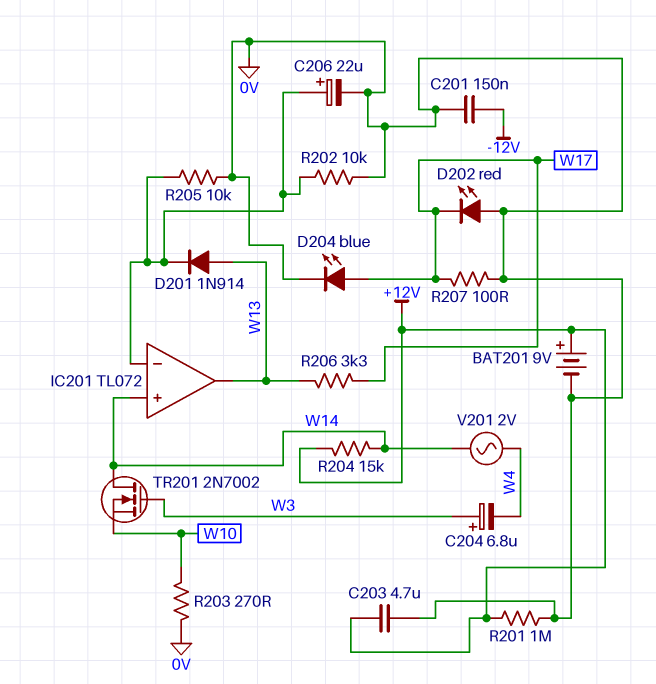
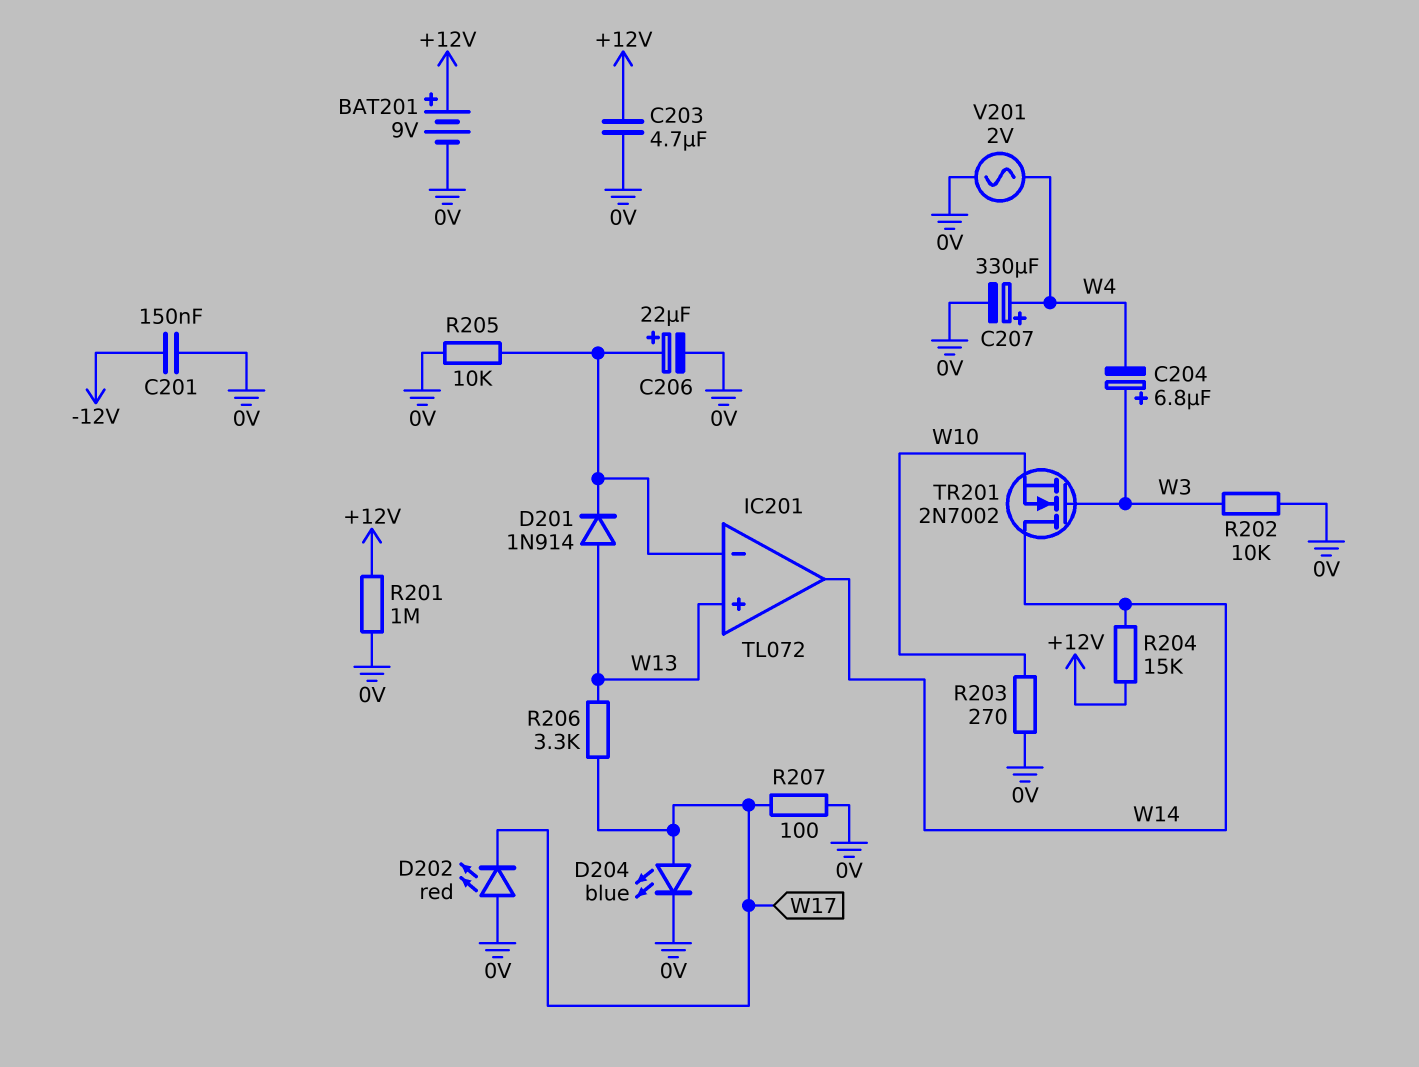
C207: none -> 330uF (plus W4, minus 0V)
IC201 pin in+: W14 -> W13
IC201 pin out: W13 -> W14
R202: 10k (0V, IC201/in-) -> 10k (0V, W3)
V201: AC 2V (W4, W14) -> AC 2V (0V, W4)

